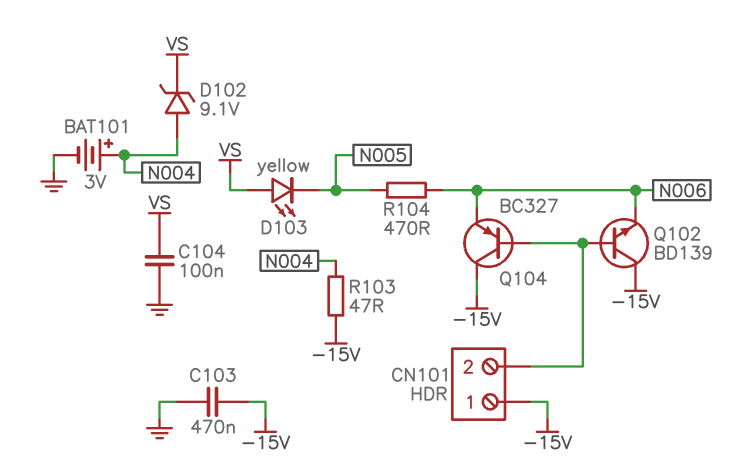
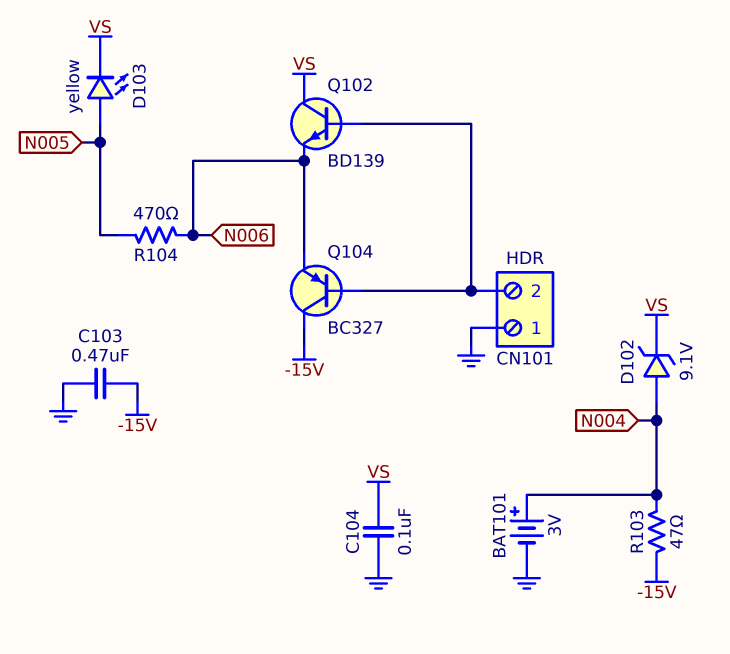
CN101 pin 1: -15V -> GND
D103: LED yellow (A VS, K N005) -> LED yellow (A N005, K VS)
Q102: NPN BD139 (B CN101/2, C -15V, E N006) -> NPN BD139 (B CN101/2, C VS, E N006)

